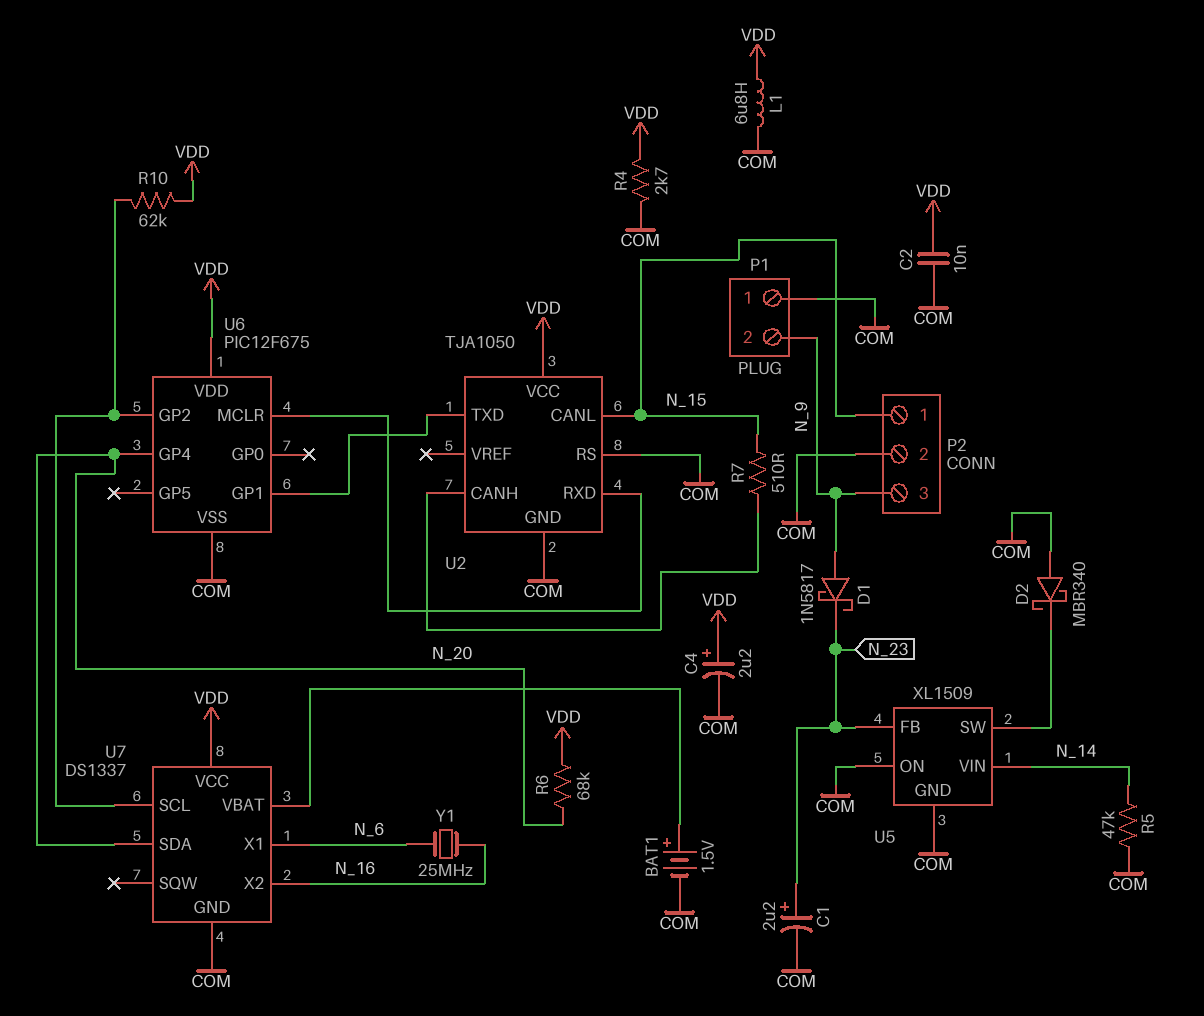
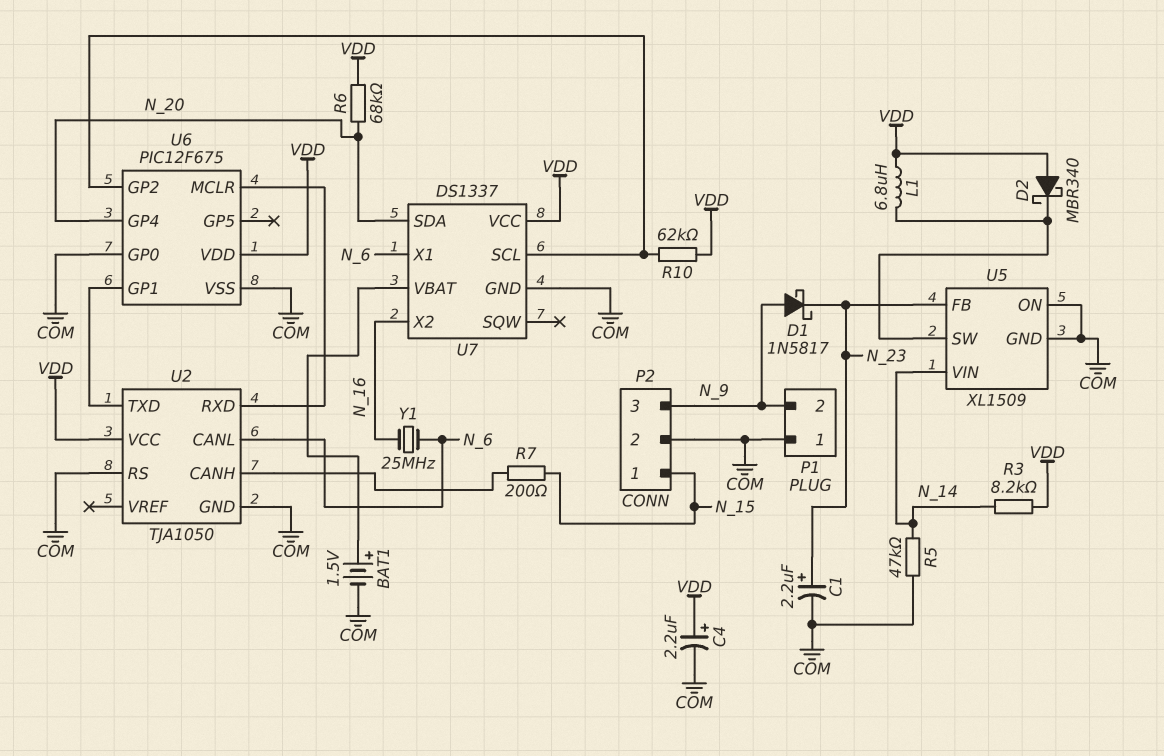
C2: 10nF (COM, VDD) -> none
D2: schottky MBR340 (A COM, K U5/SW) -> schottky MBR340 (A VDD, K U5/SW)
L1: 6.8uH (COM, VDD) -> 6.8uH (U5/SW, VDD)
R3: none -> 8.2k (N_14, VDD)
R4: 2.7k (COM, VDD) -> none
R7: 510 (N_15, U2/CANH) -> 200 (N_15, U2/CANH)
U2 pin CANL: N_15 -> N_6
U6 pin GP0: none -> COM

